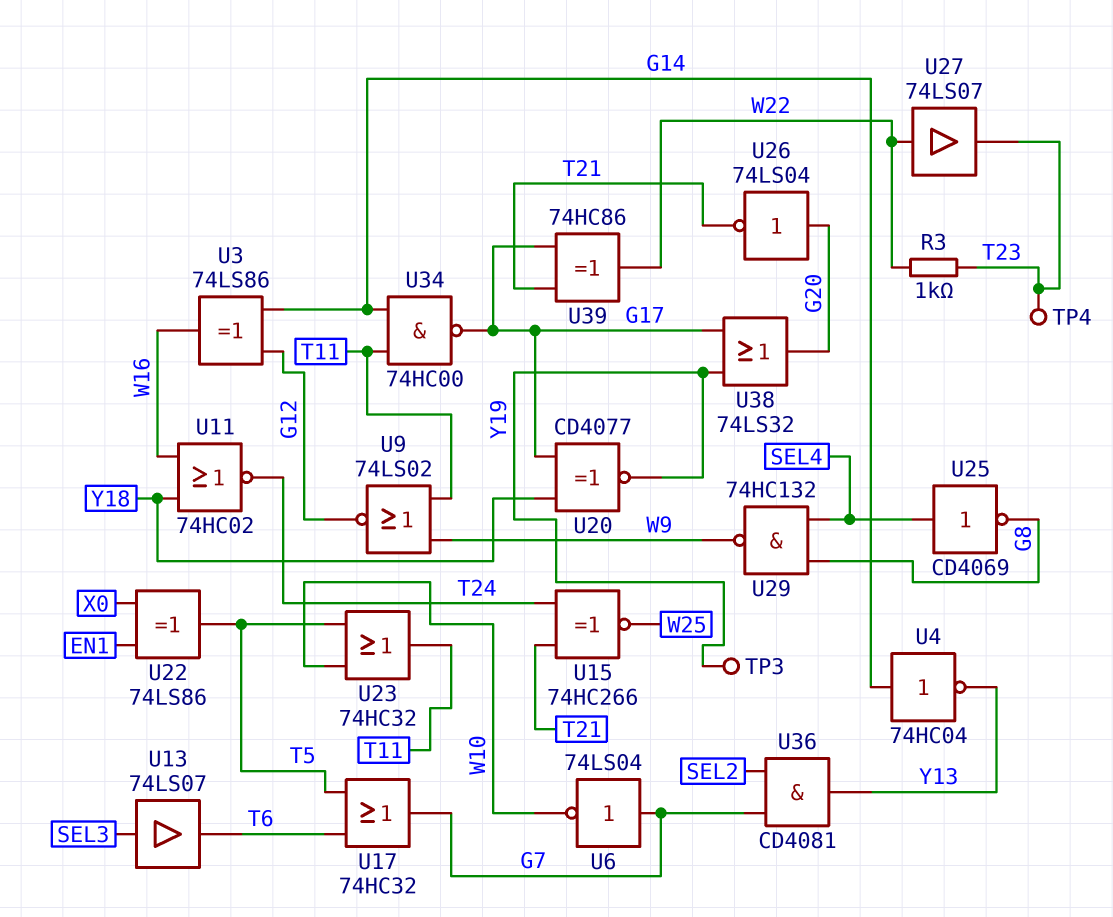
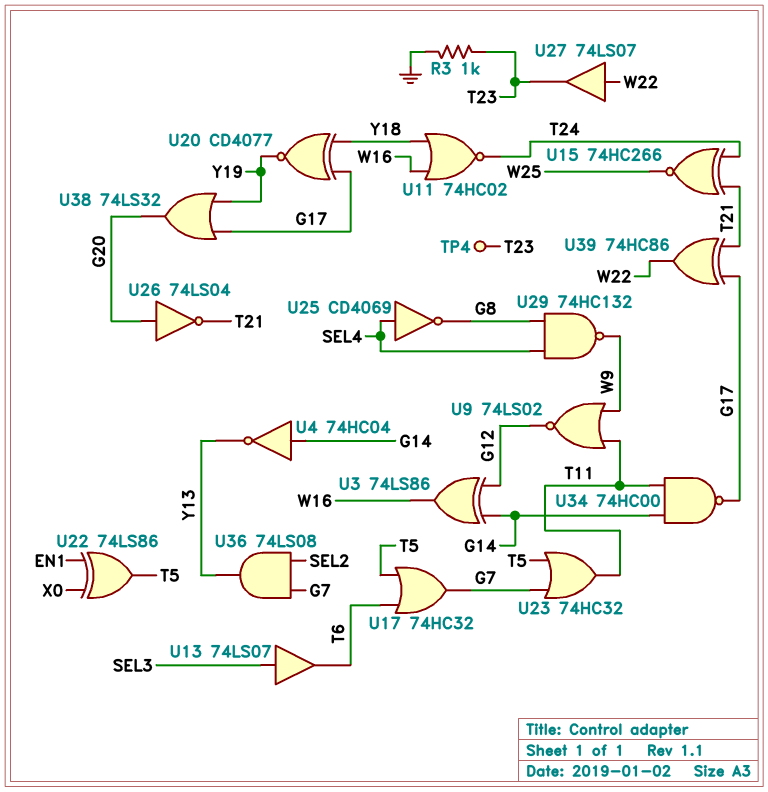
R3: 1k (T23, W22) -> 1k (GND, T23)
TP3: test point (Y19) -> none
U6: NOT 74LS04 (in G7, out W10) -> none
U23: OR 74HC32 (in T5, in W10, out T11) -> OR 74HC32 (in G7, in T5, out T11)
U36: AND CD4081 (in G7, in SEL2, out Y13) -> AND 74LS08 (in G7, in SEL2, out Y13)

